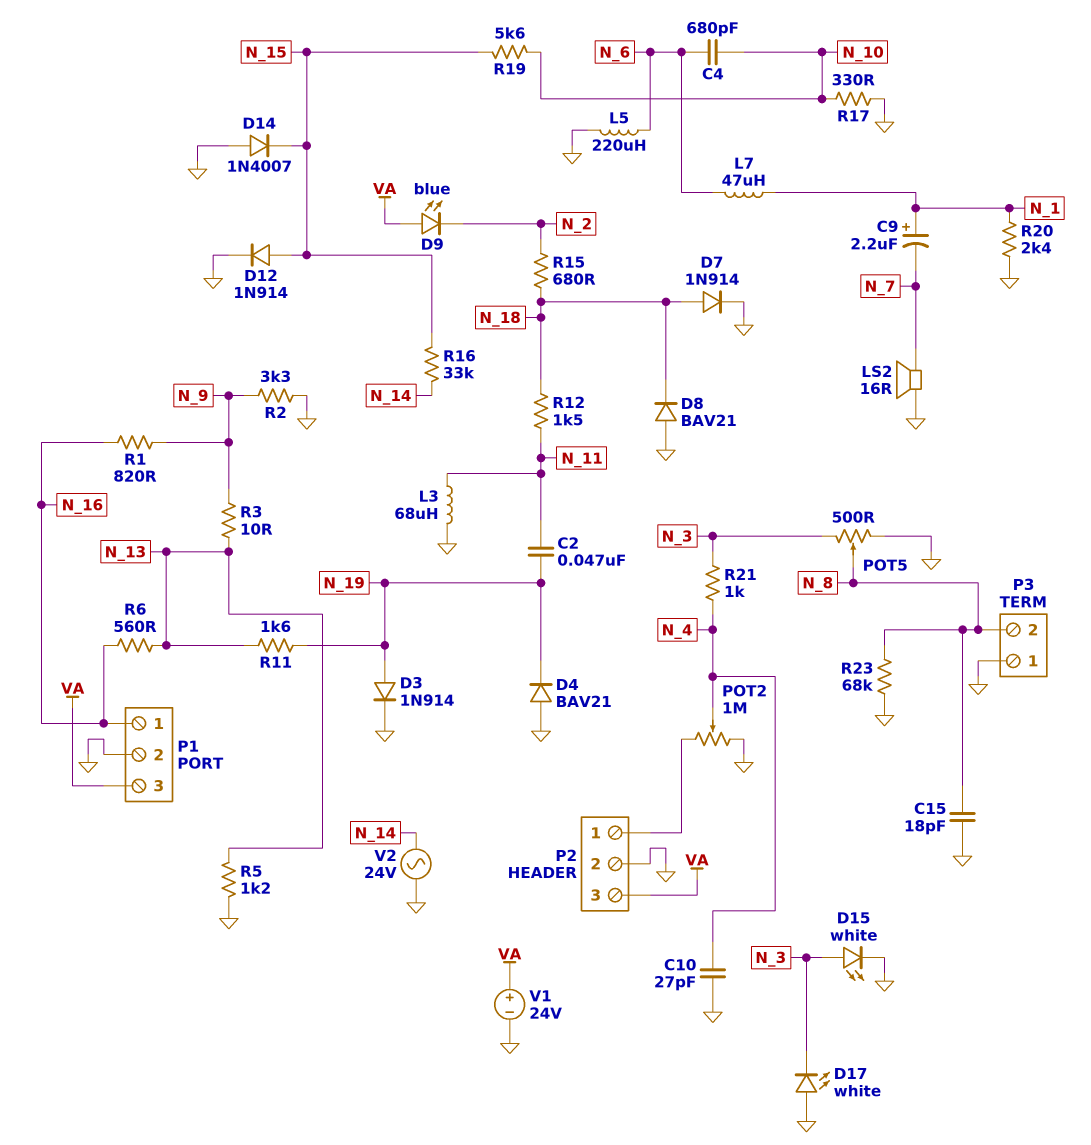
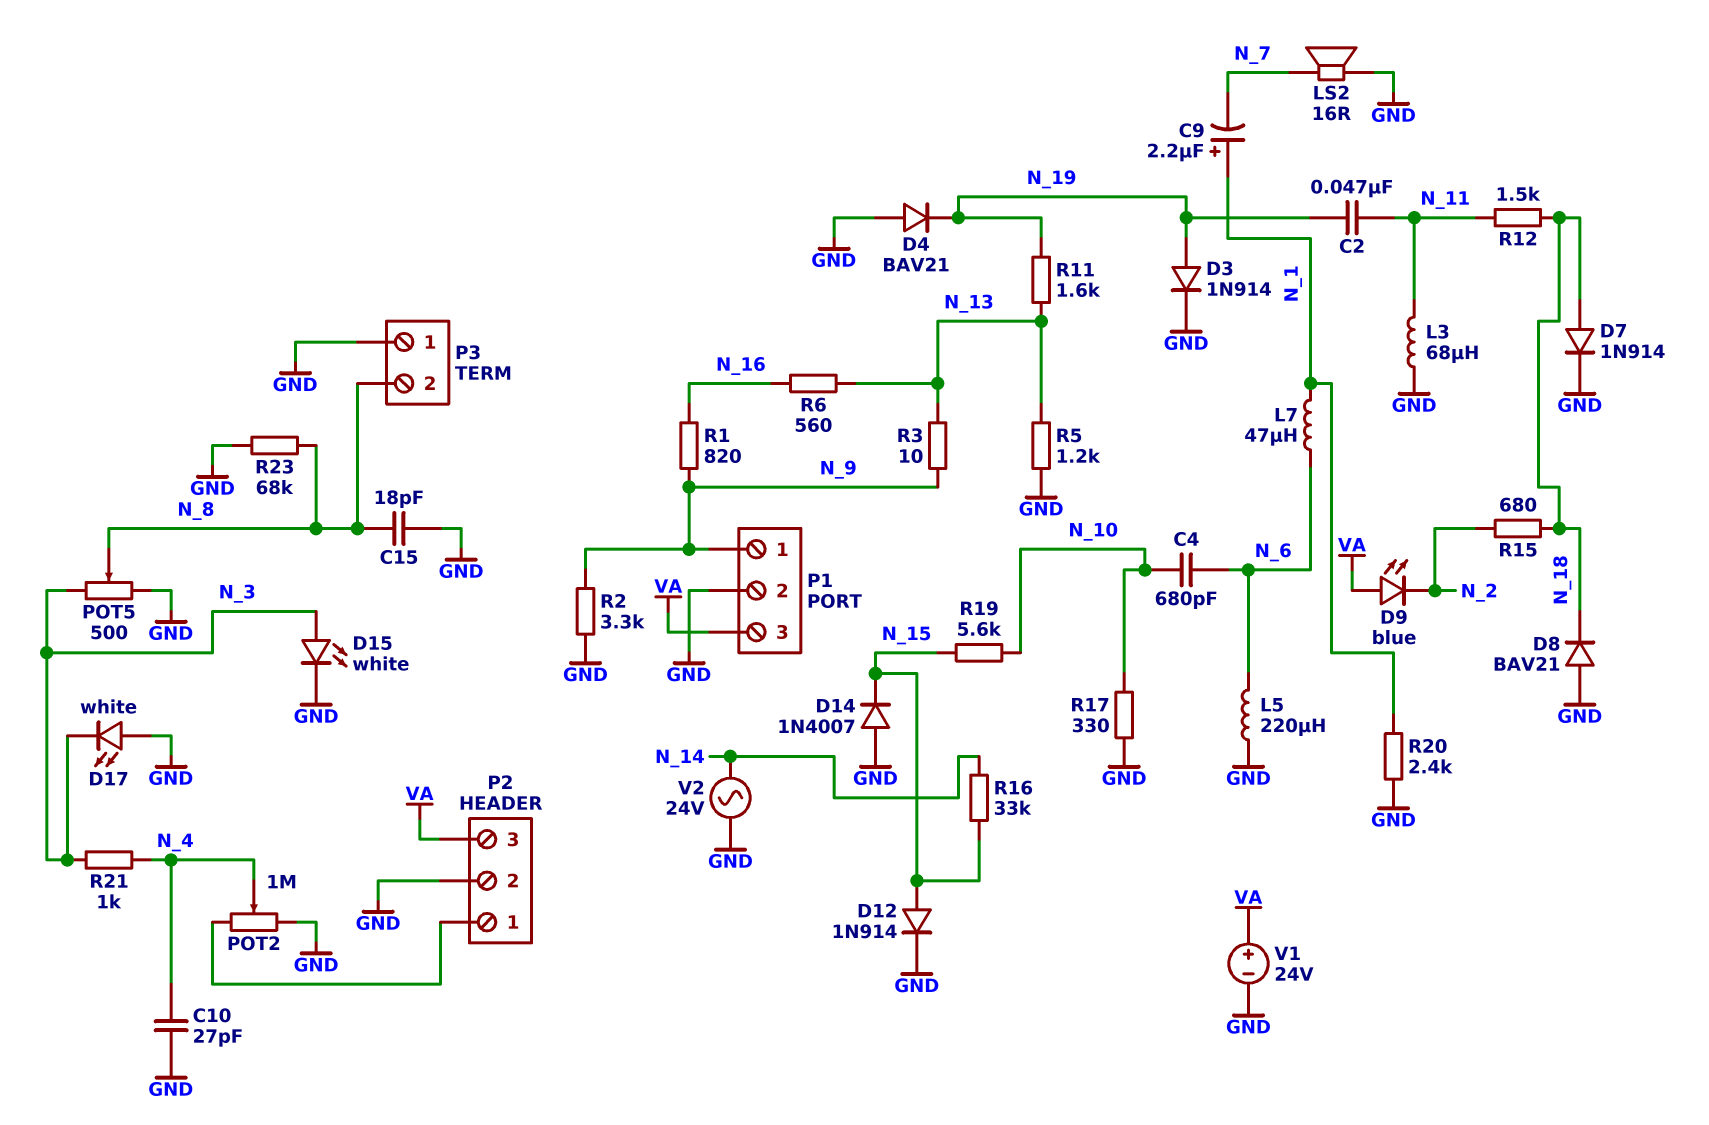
P1 pin 1: N_16 -> N_9

